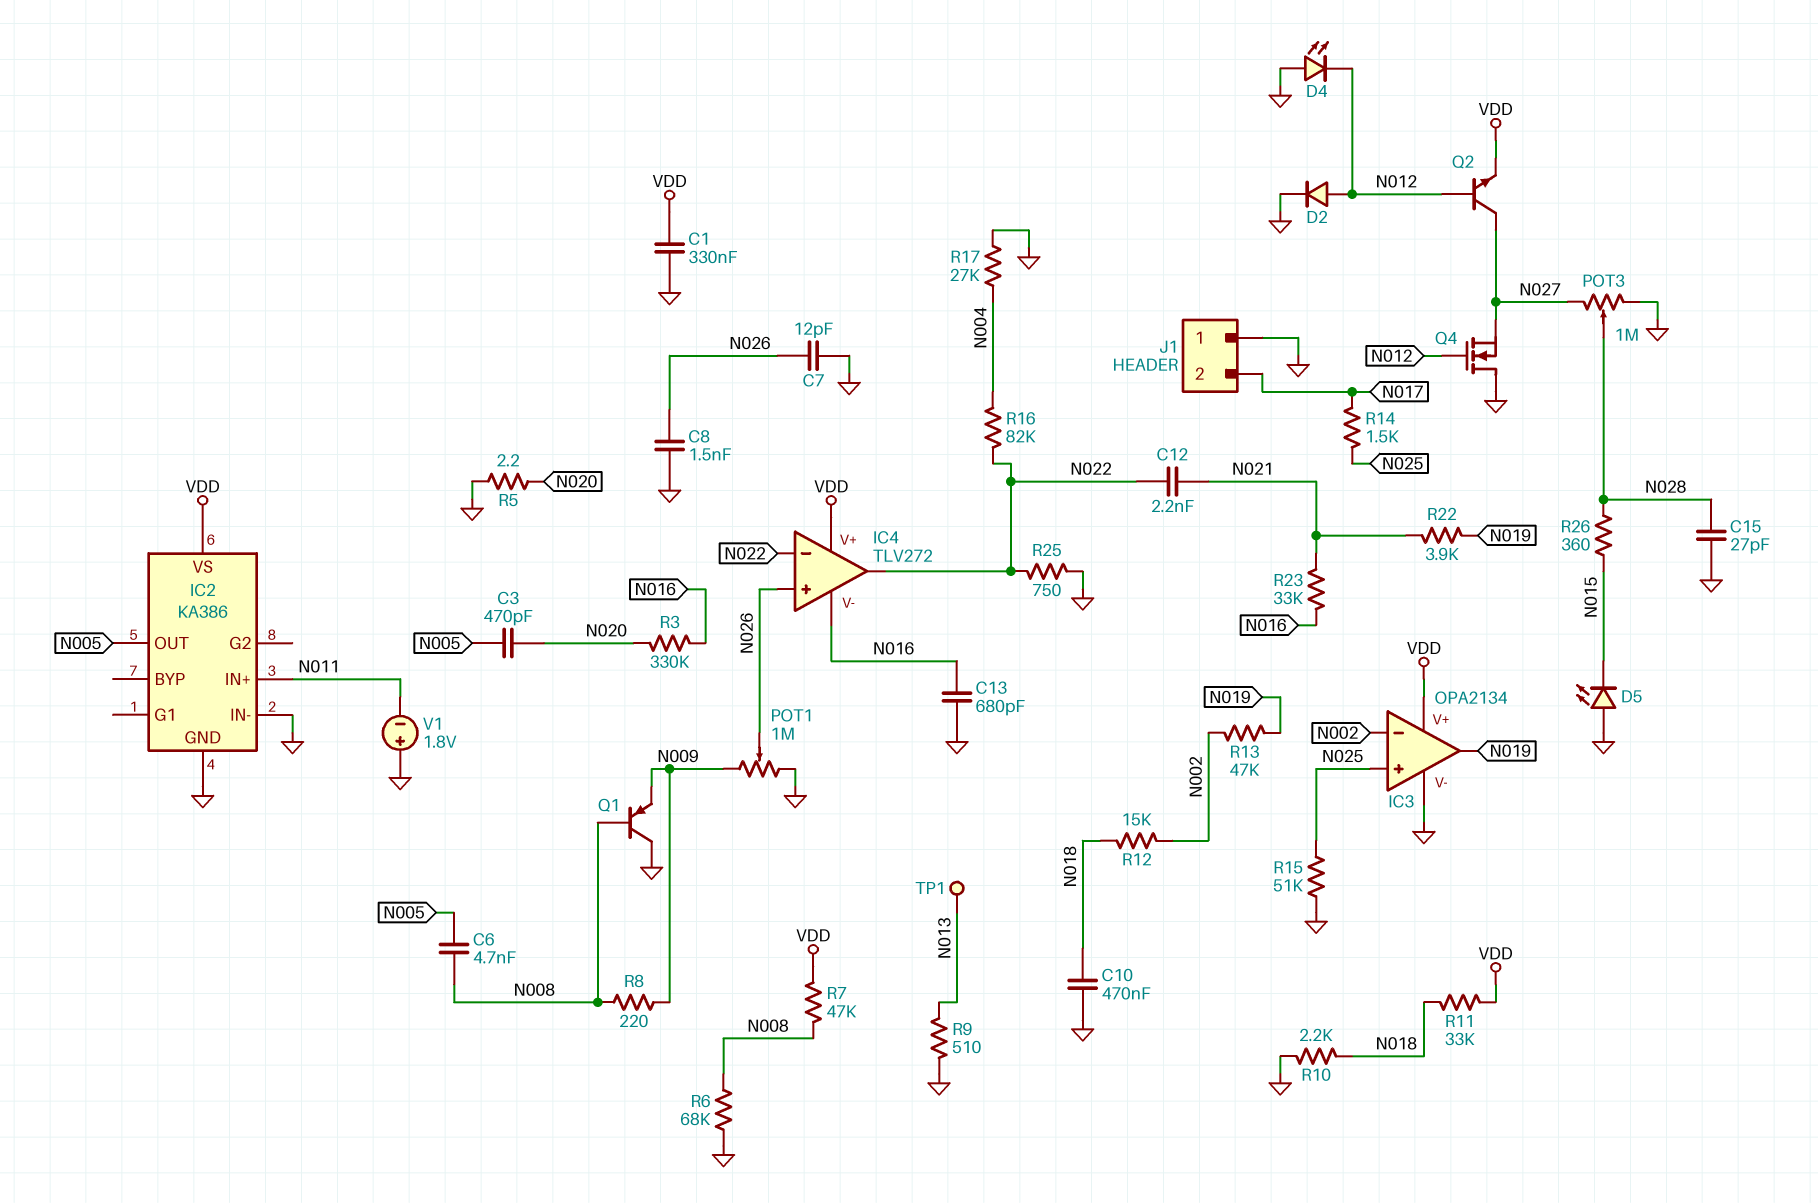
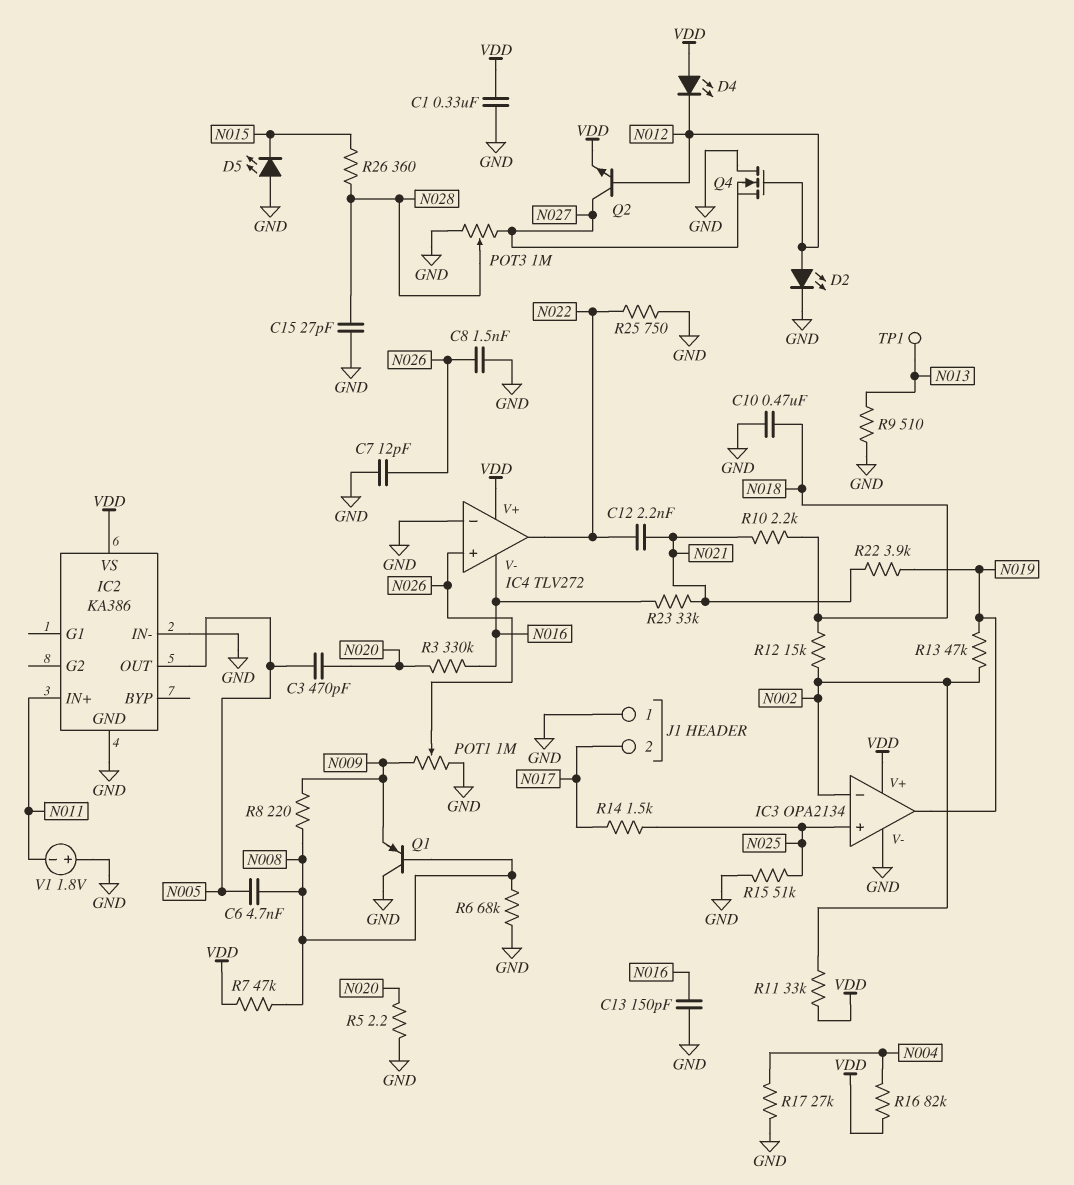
C13: 680pF (GND, N016) -> 150pF (GND, N016)
D2: diode (A N012, K GND) -> LED (A N012, K GND)
D4: LED (A GND, K N012) -> LED (A VDD, K N012)
IC4 pin in-: N022 -> GND
R10: 2.2k (GND, N018) -> 2.2k (N018, N021)
R11: 33k (N018, VDD) -> 33k (N002, VDD)
R16: 82k (N004, N022) -> 82k (N004, VDD)

